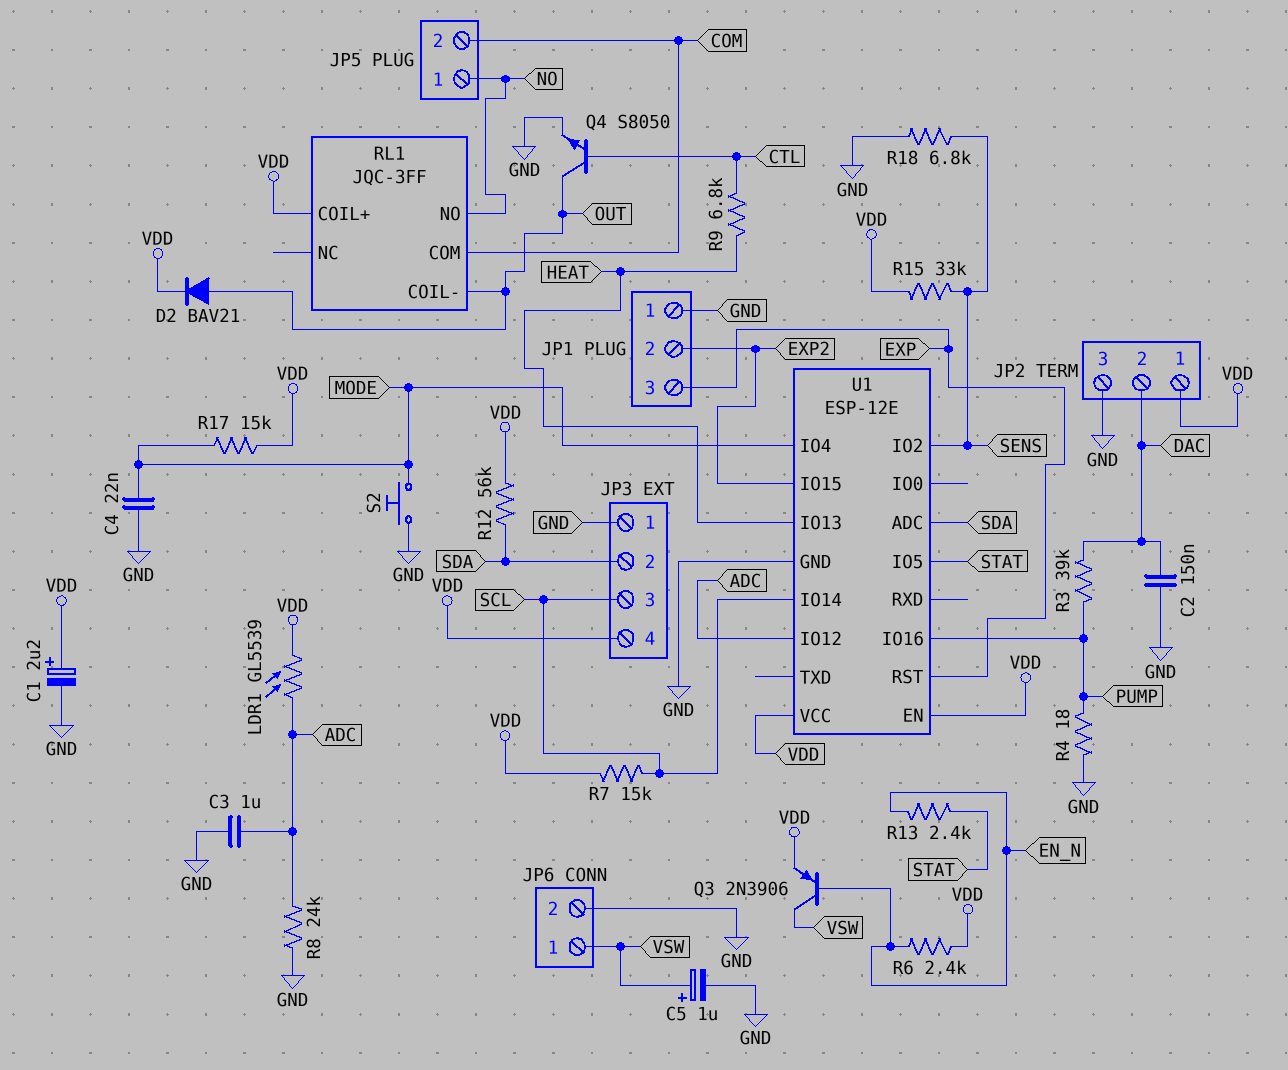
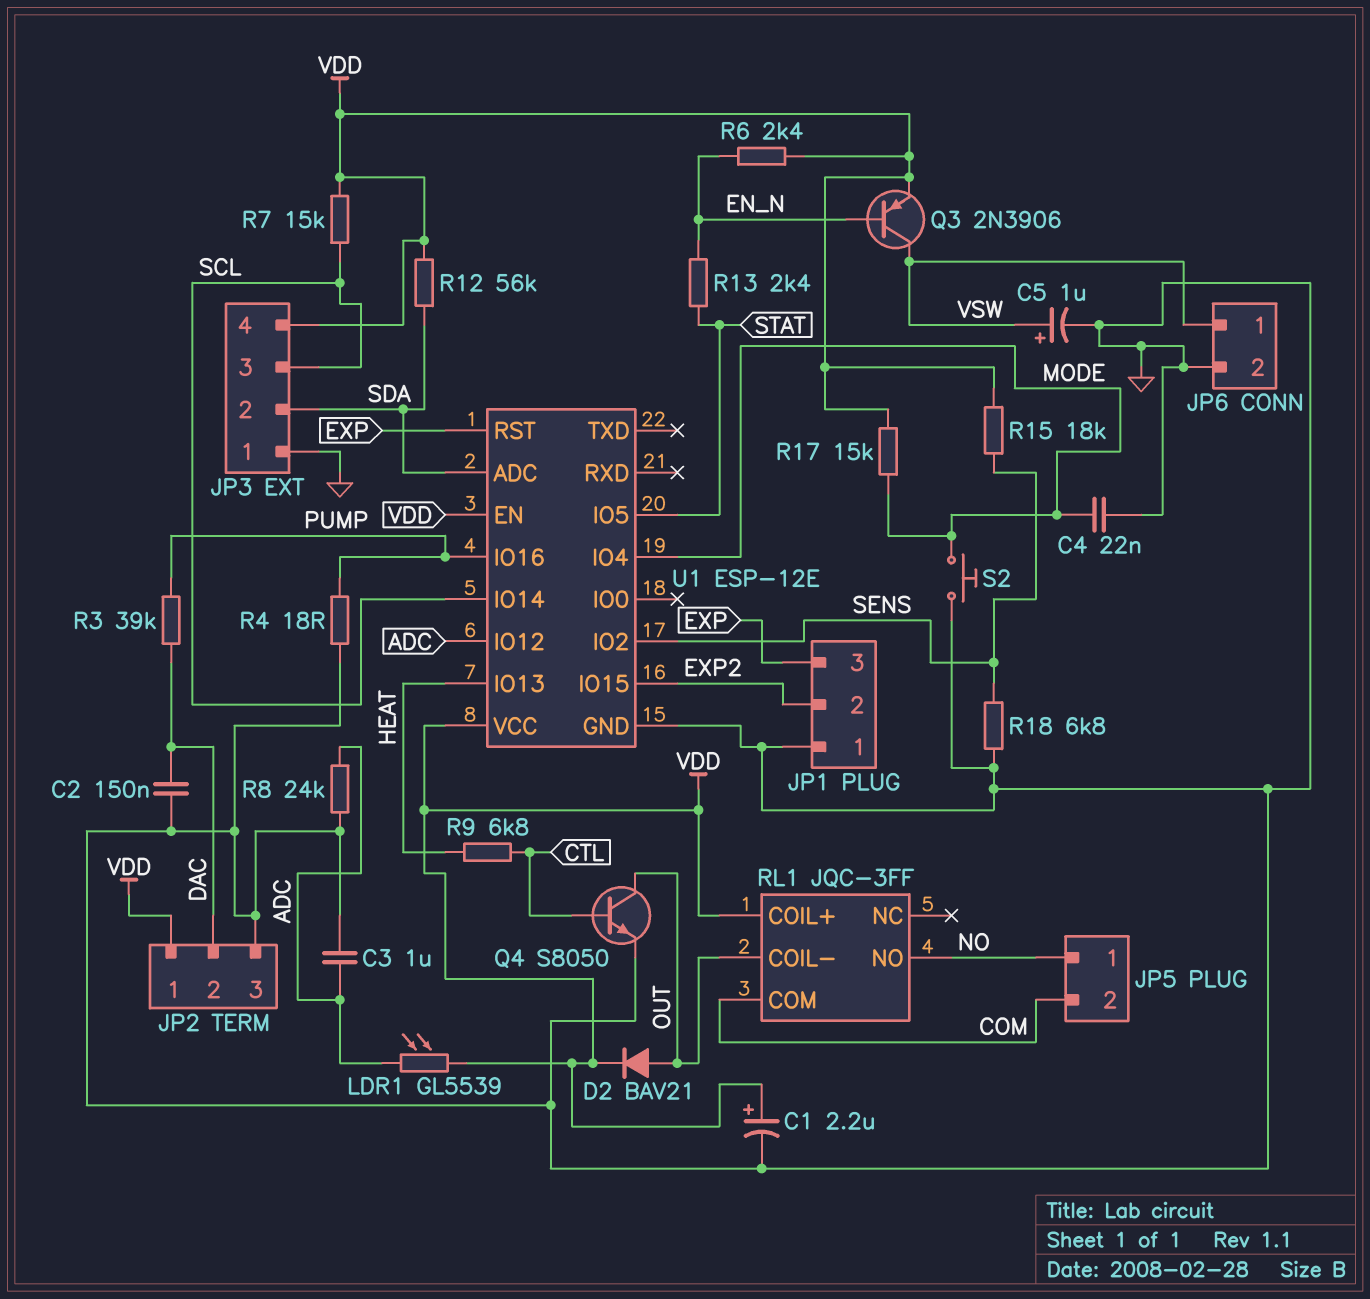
R15: 33k (SENS, VDD) -> 18k (SENS, VDD)

